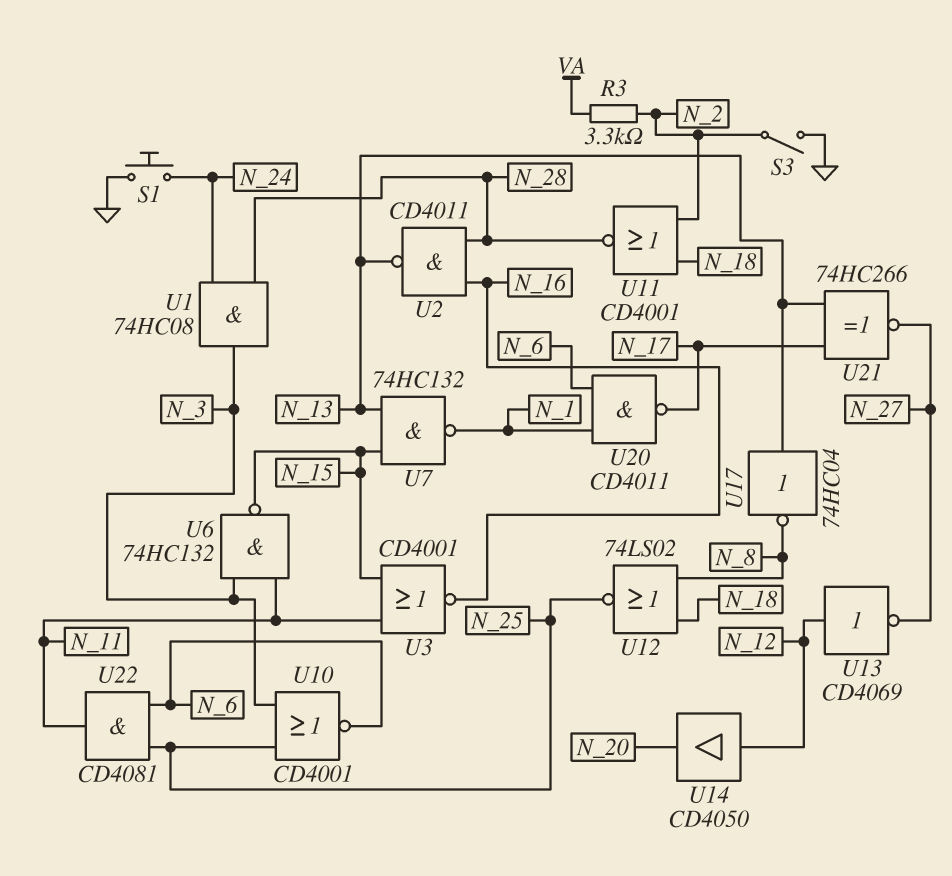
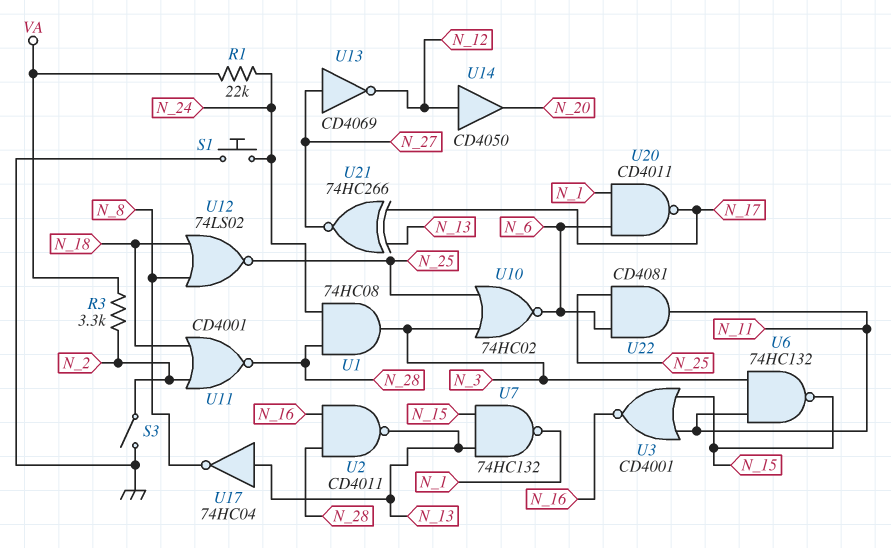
R1: none -> 22k (N_24, VA)
U10: NOR CD4001 (in N_3, in N_25, out N_6) -> NOR 74HC02 (in N_3, in N_25, out N_6)
U13: NOT CD4069 (in N_12, out N_27) -> NOT CD4069 (in N_27, out N_12)

